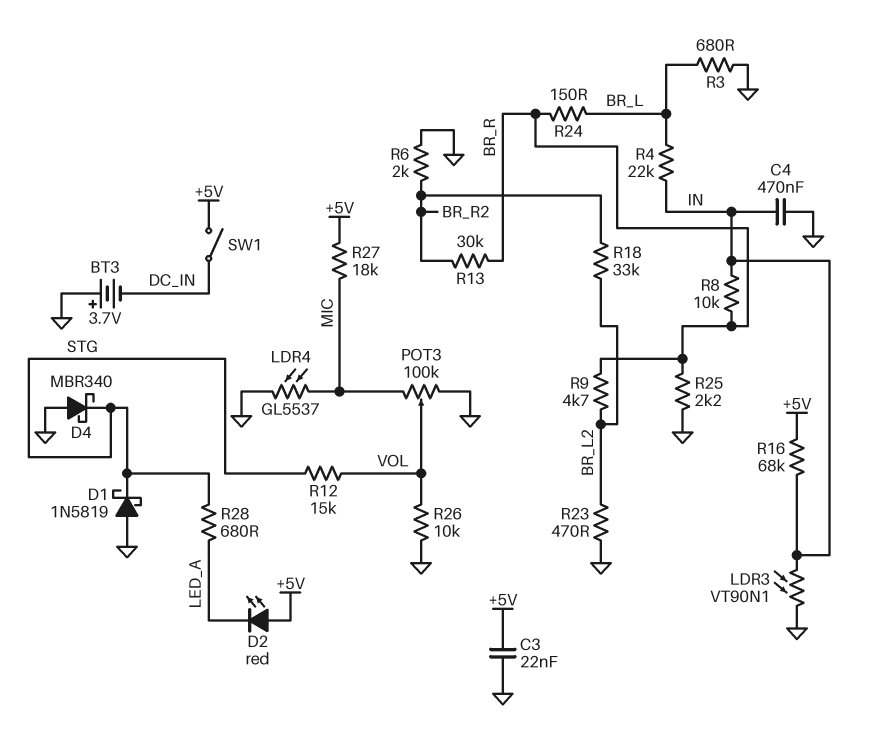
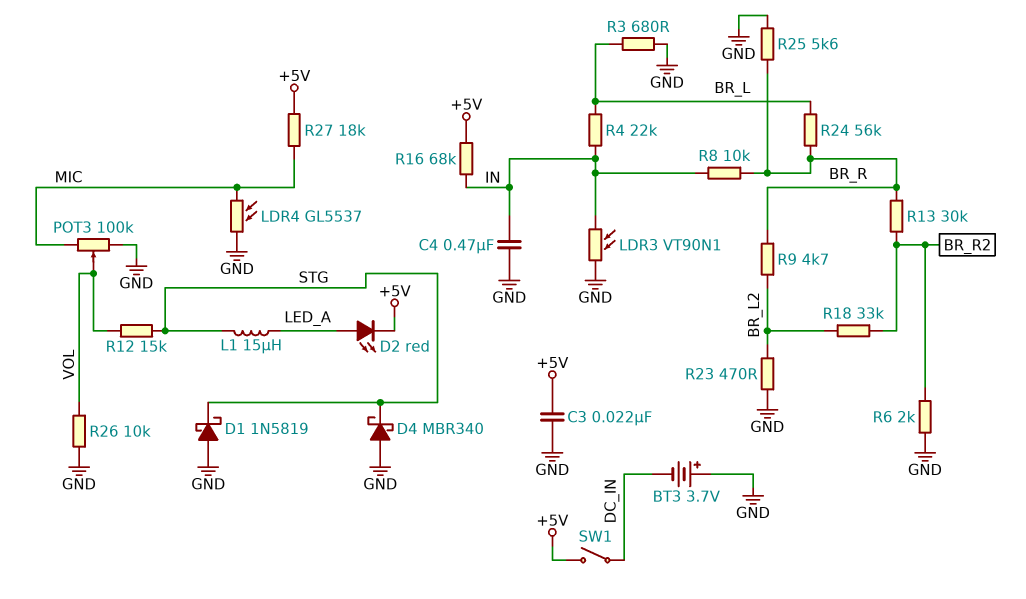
D2: LED red (A +5V, K LED_A) -> LED red (A LED_A, K +5V)
L1: none -> 15uH (LED_A, STG)
R24: 150 (BR_L, BR_R) -> 56k (BR_L, BR_R)
R25: 2.2k (BR_R, GND) -> 5.6k (BR_R, GND)
R28: 680 (LED_A, STG) -> none

